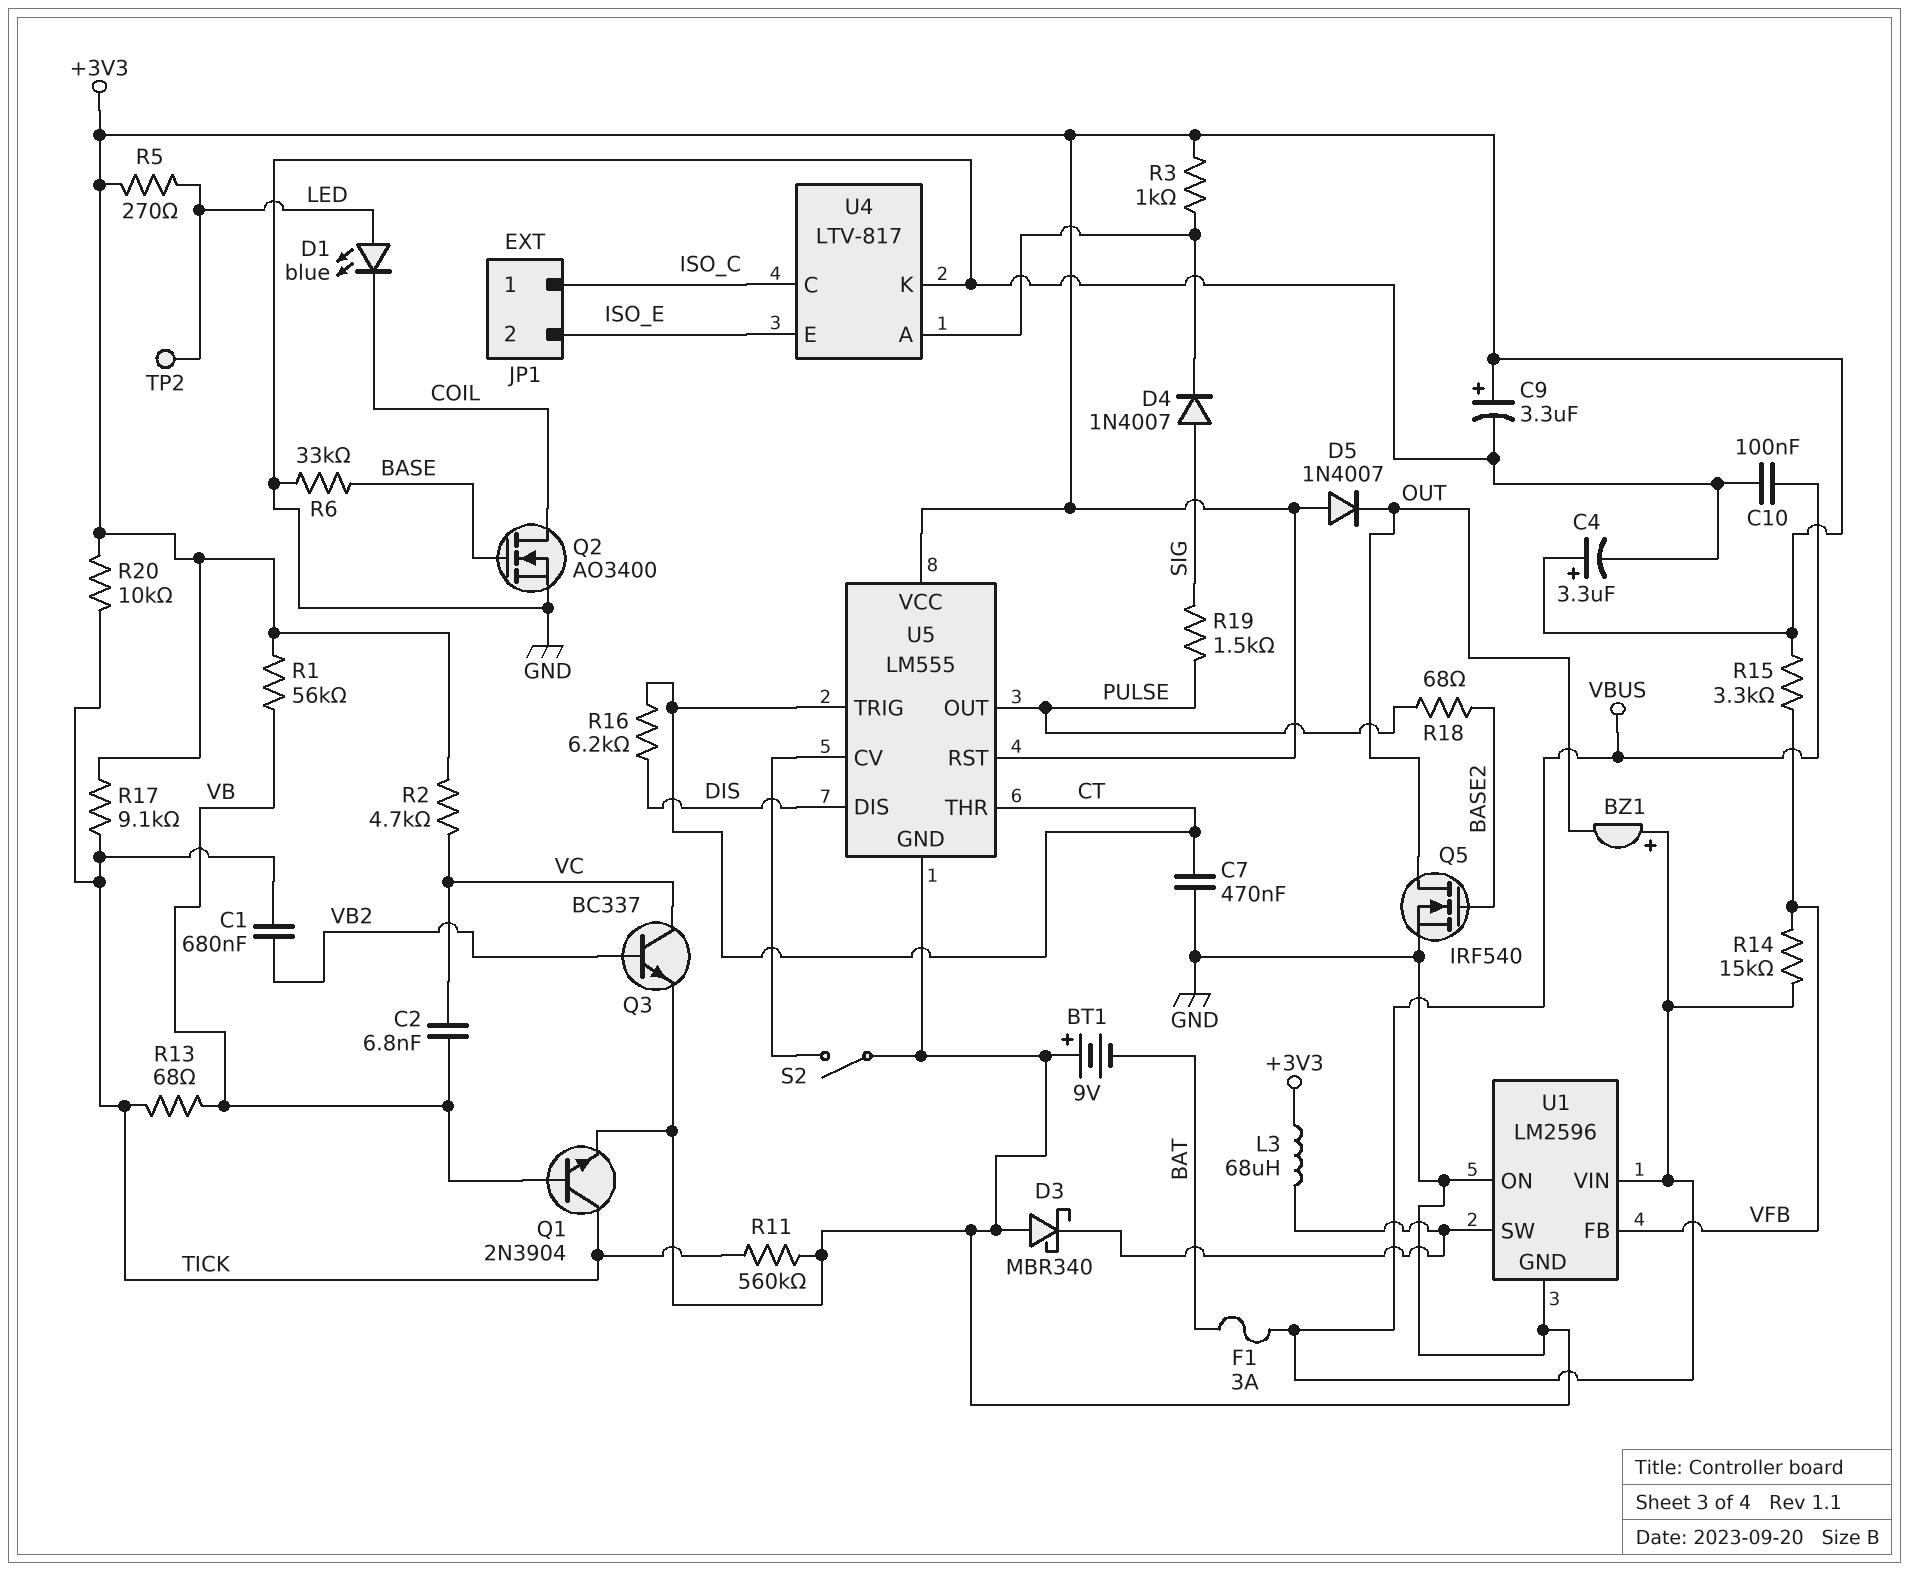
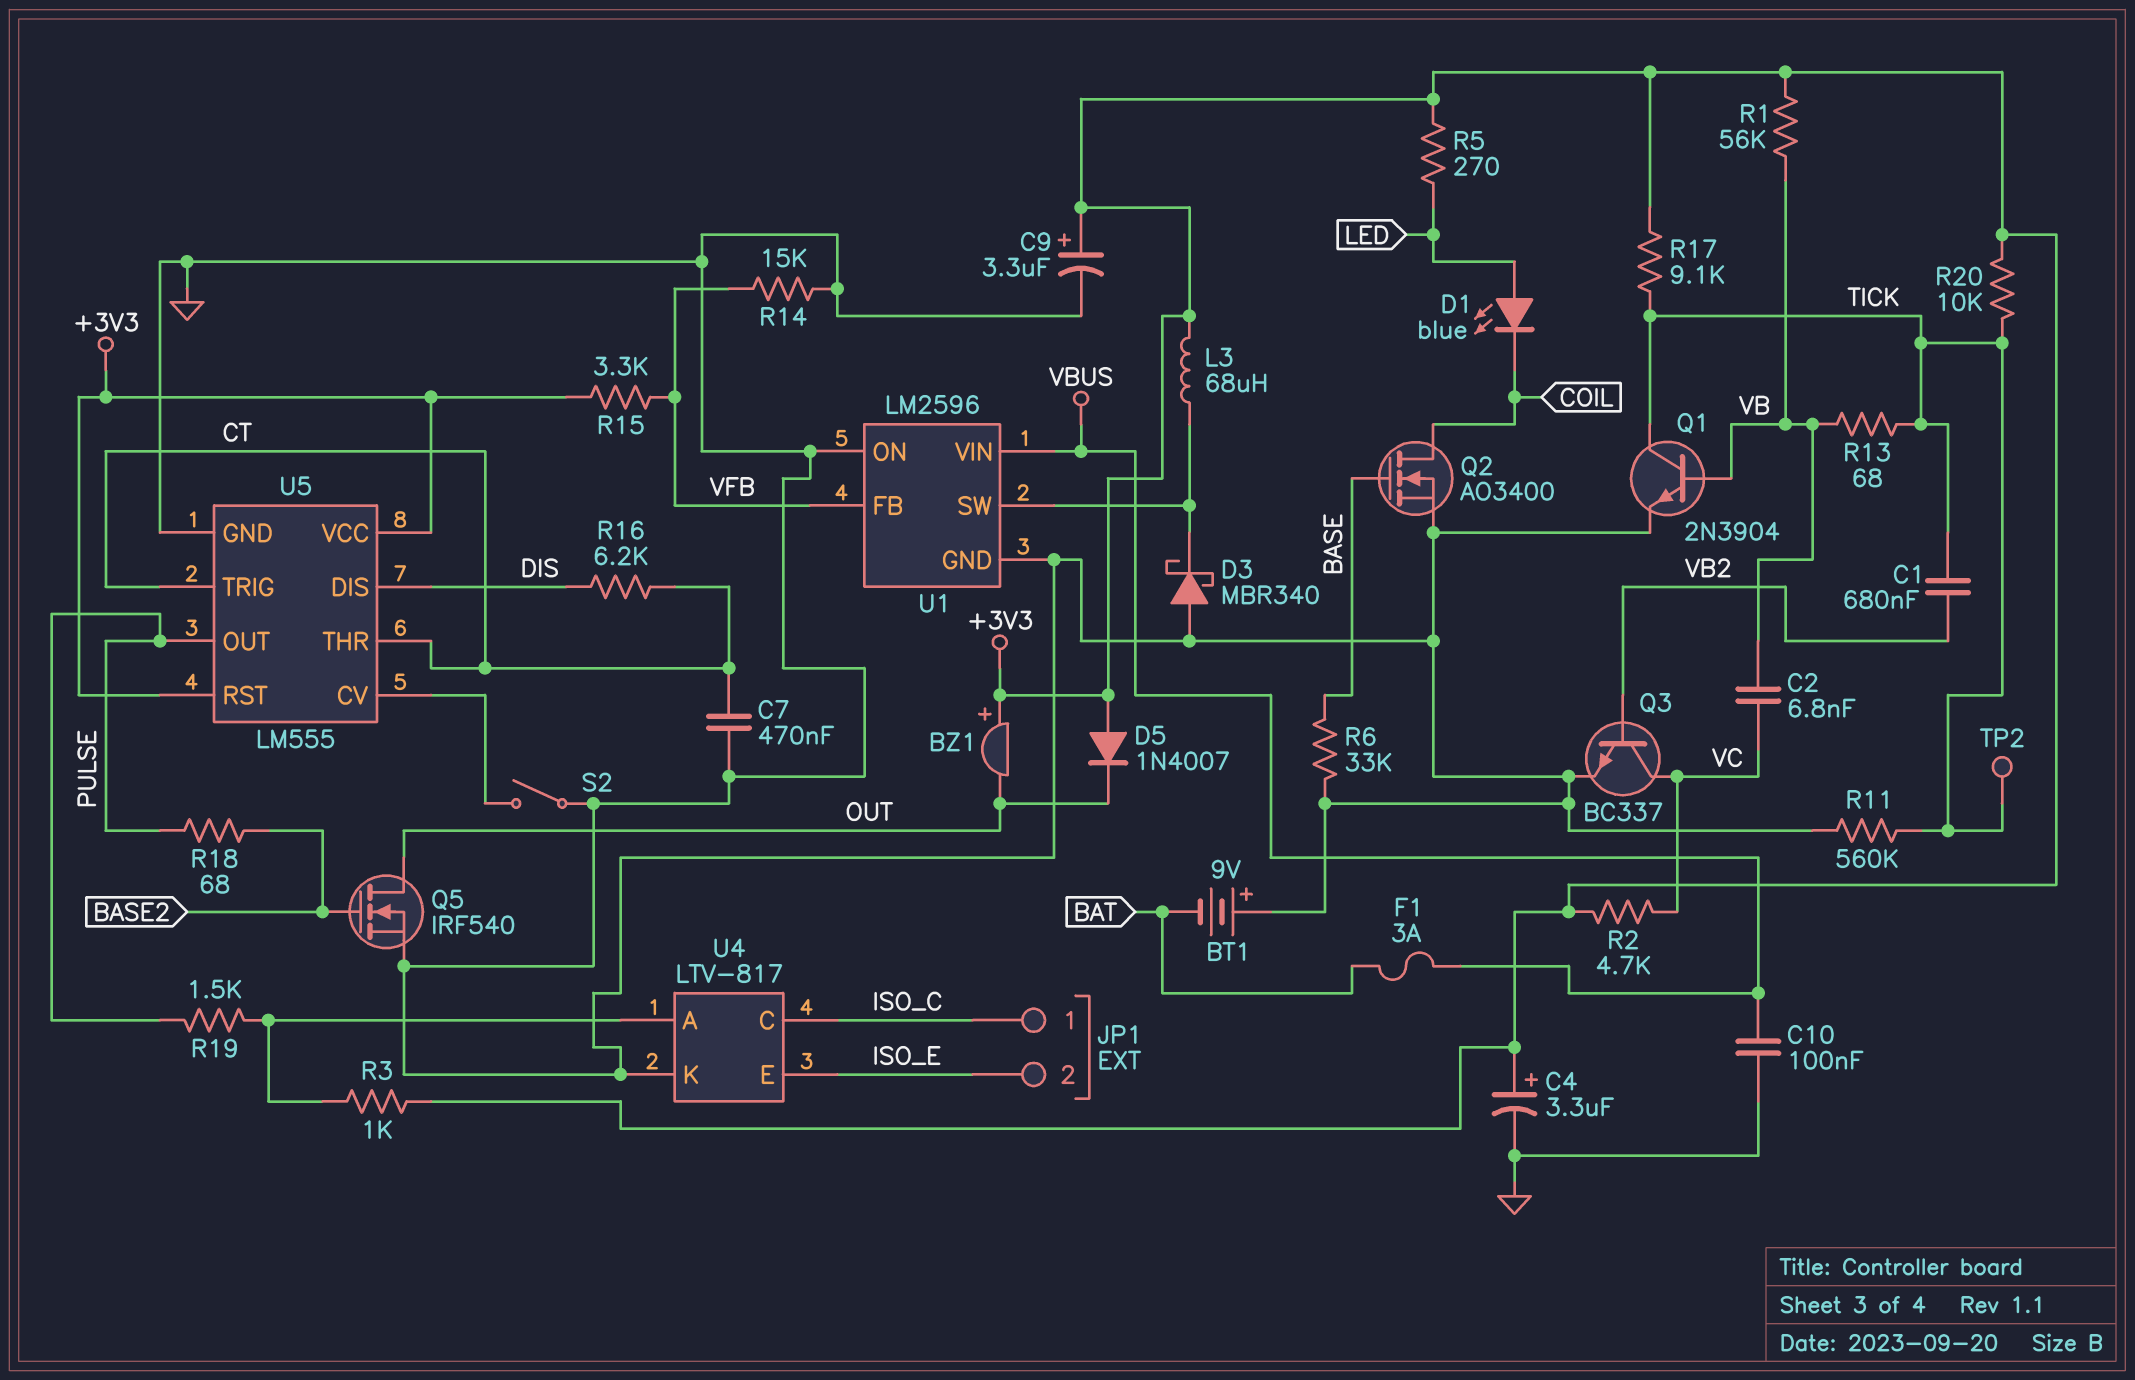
BZ1: buzzer (plus VBUS, minus OUT) -> buzzer (plus +3V3, minus OUT)
D4: diode 1N4007 (A SIG, K U4/A) -> none
R14: 15k (VBUS, VFB) -> 15k (GND, VFB)
R19: 1.5k (PULSE, SIG) -> 1.5k (PULSE, U4/A)
TP2: test point (LED) -> test point (TICK)

